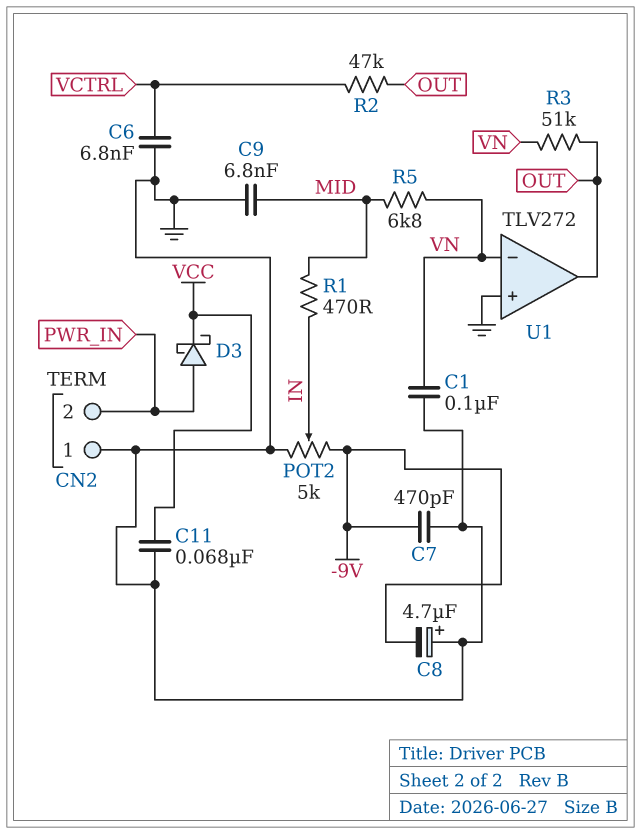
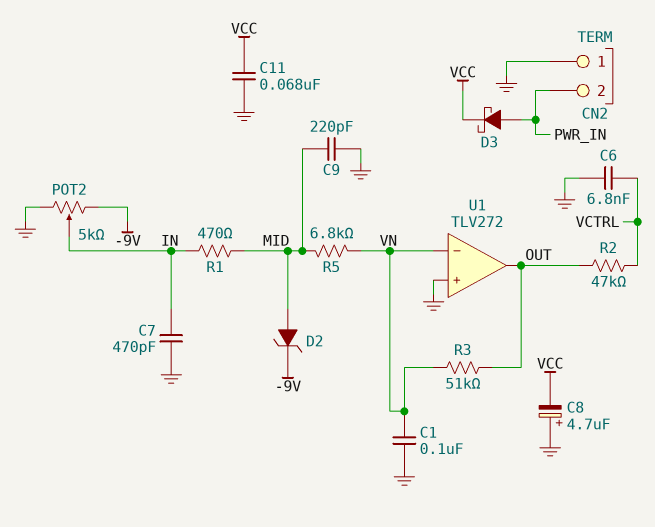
C7: 470pF (-9V, GND) -> 470pF (GND, IN)
C8: 4.7uF (plus GND, minus -9V) -> 4.7uF (plus GND, minus VCC)
C9: 6.8nF (GND, MID) -> 220pF (GND, MID)
D2: none -> zener (A MID, K -9V)

